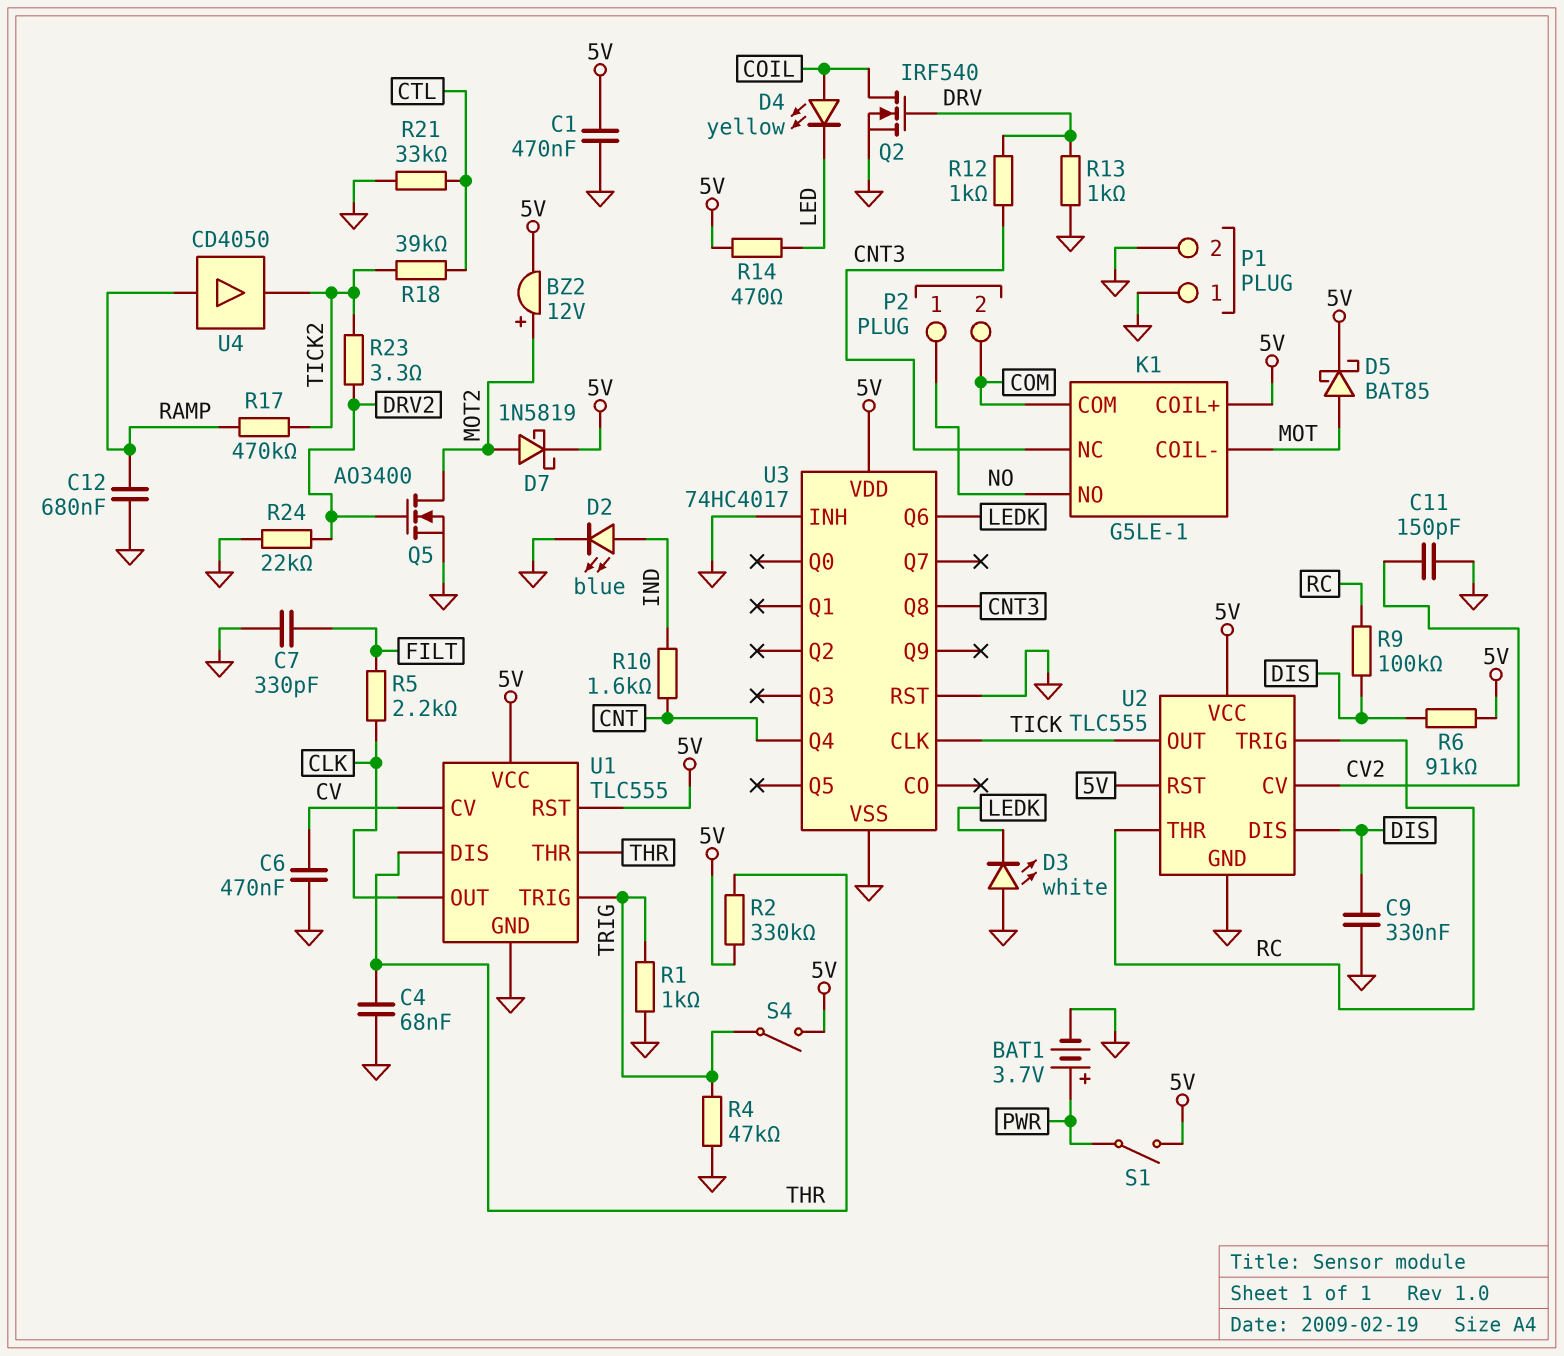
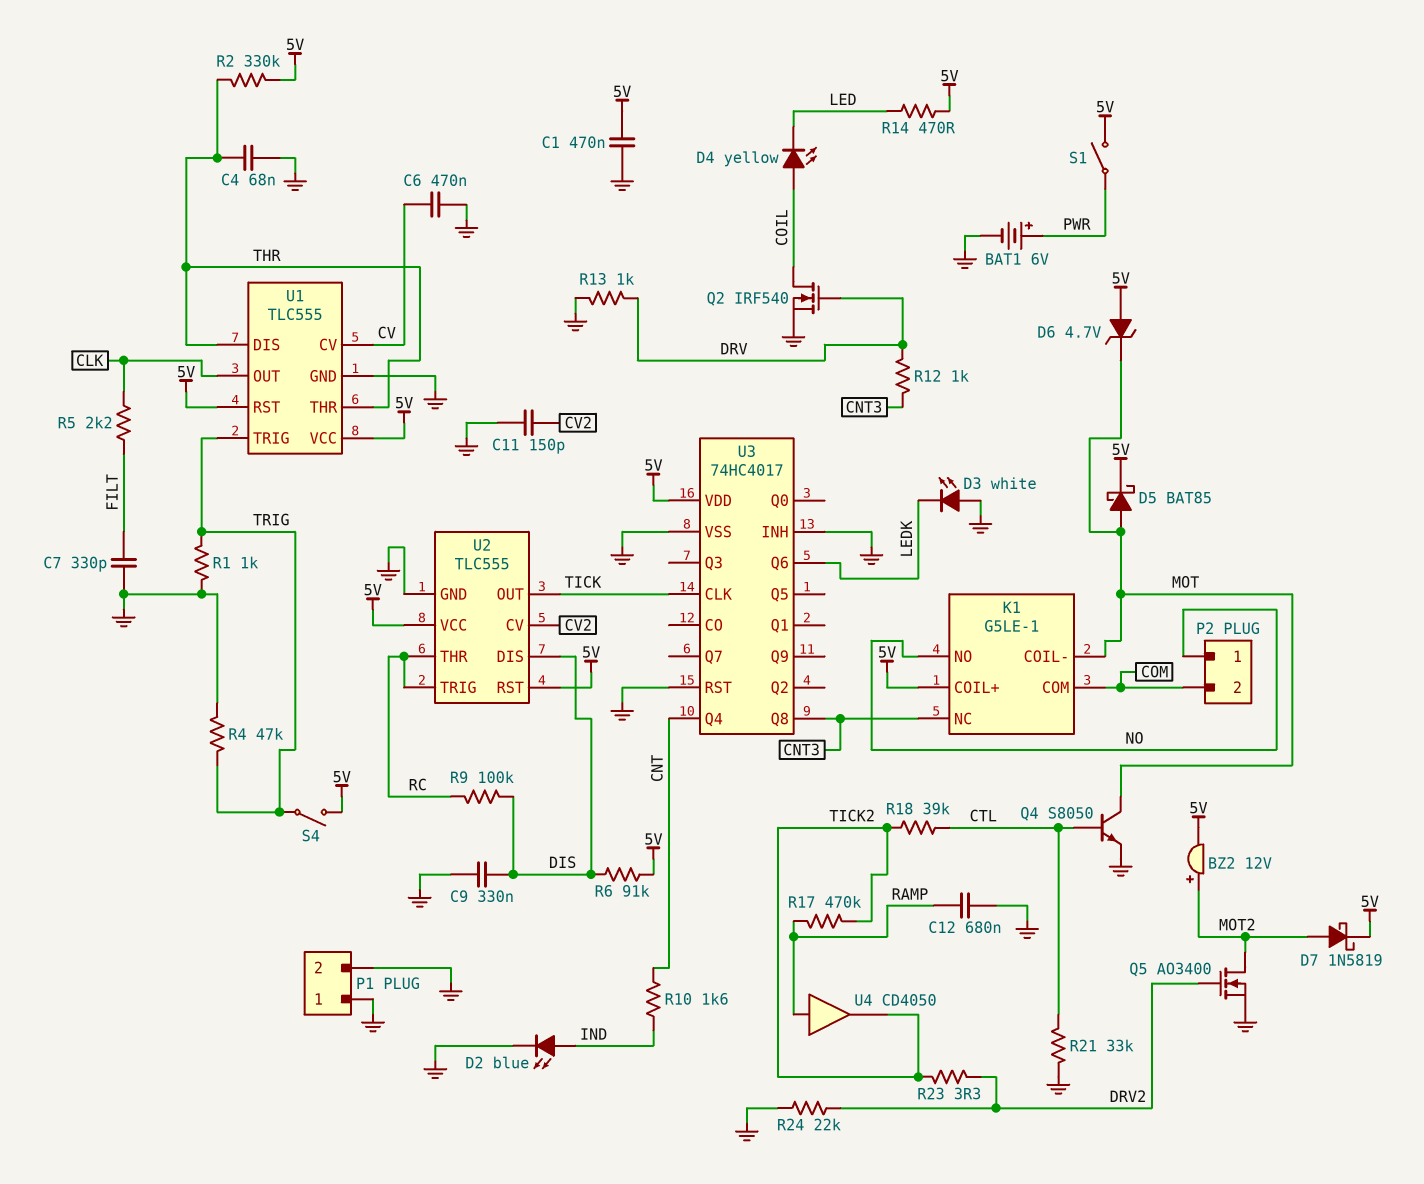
BAT1: 3.7V (plus PWR, minus GND) -> 6V (plus PWR, minus GND)
D6: none -> zener 4.7V (A 5V, K MOT)
Q4: none -> NPN S8050 (B CTL, C MOT, E GND)

